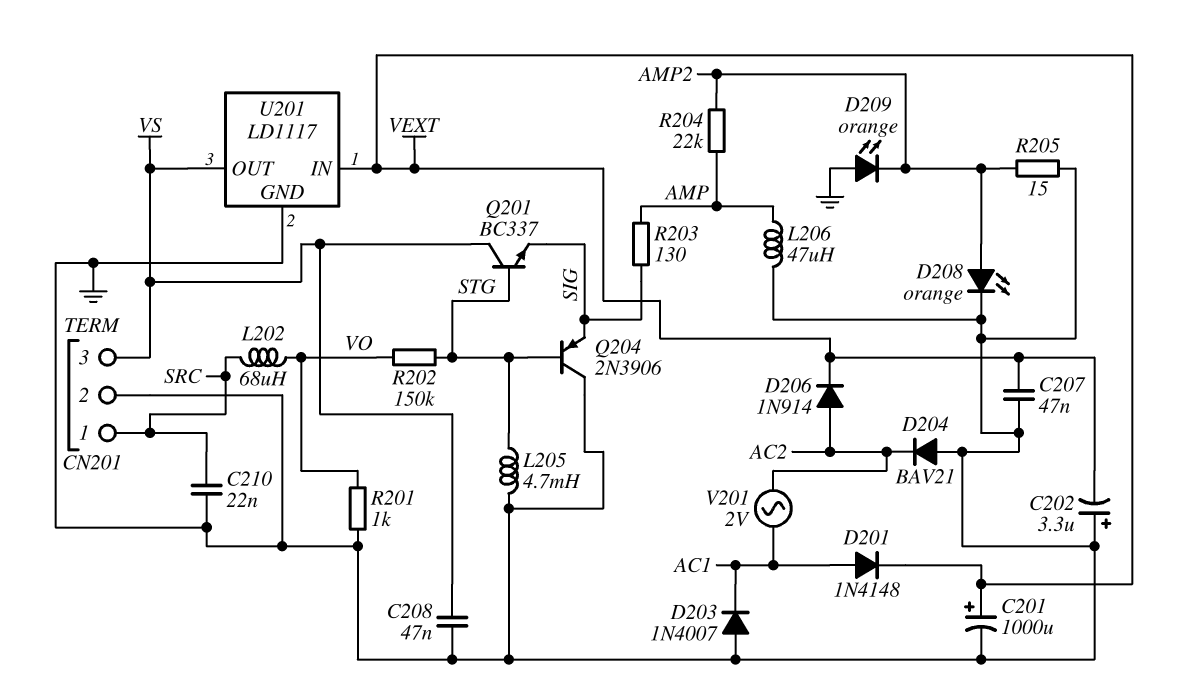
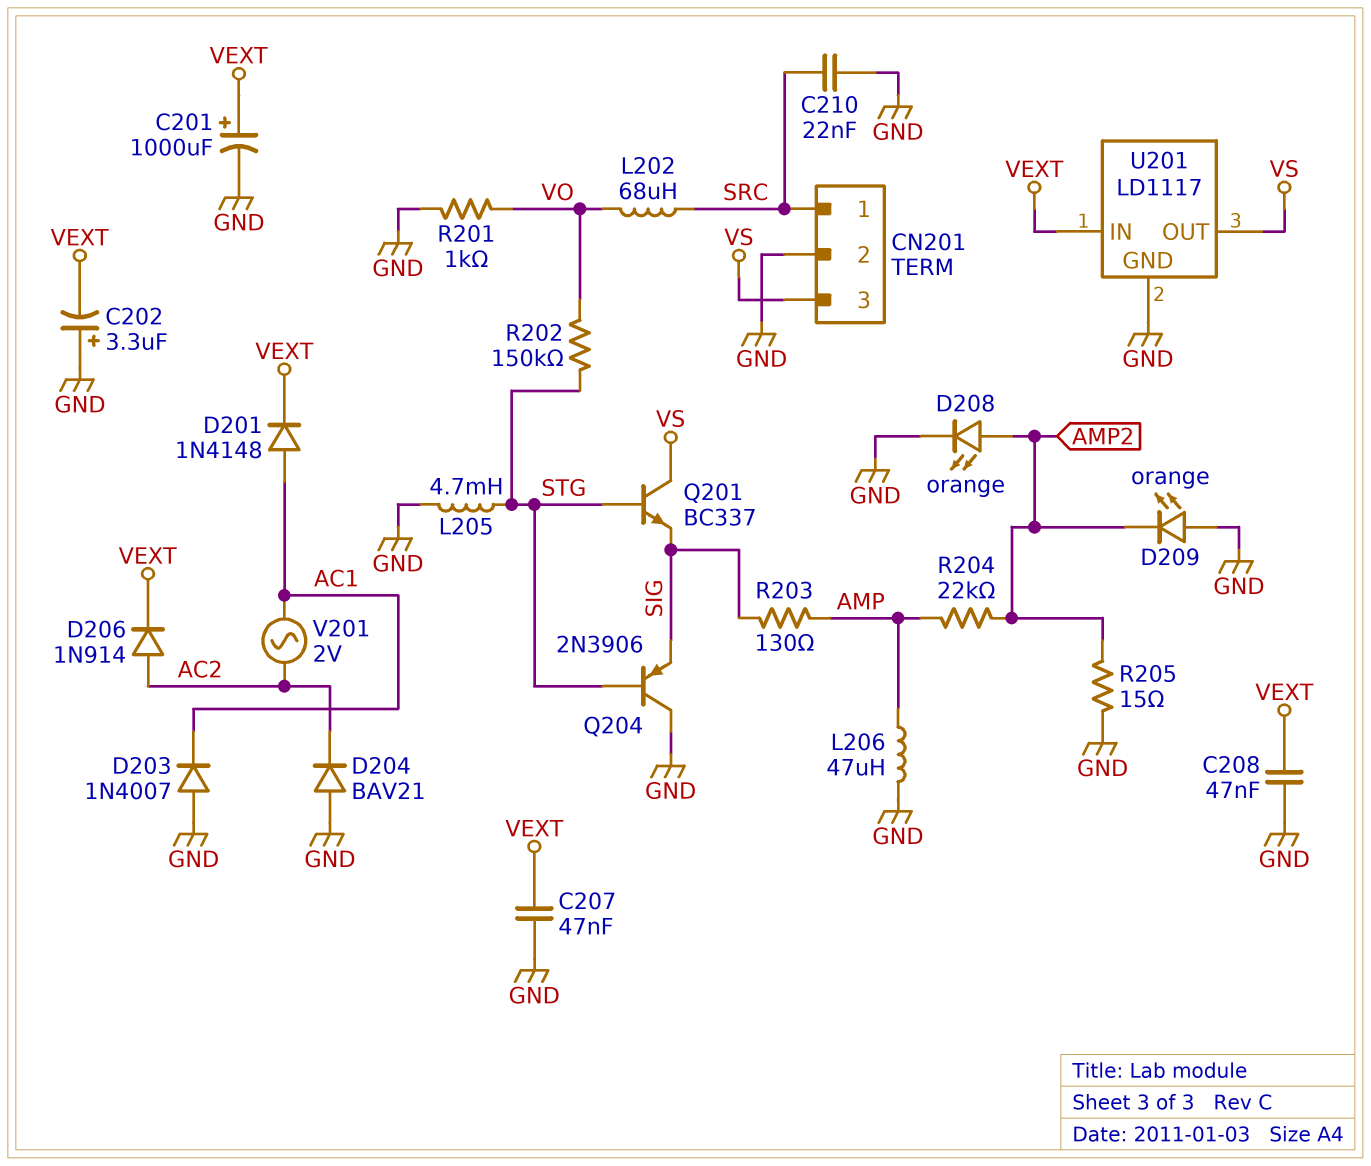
C208: 47nF (GND, VS) -> 47nF (GND, VEXT)

